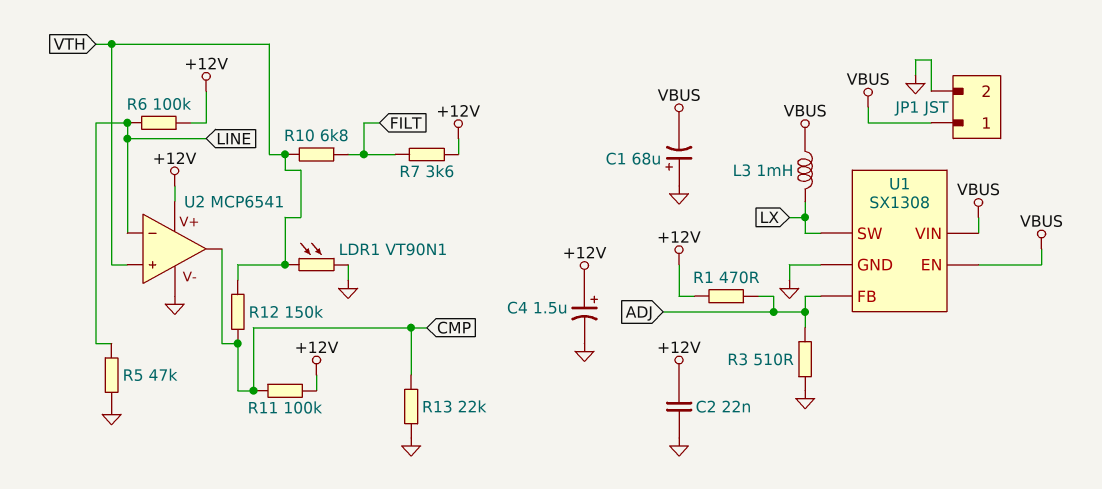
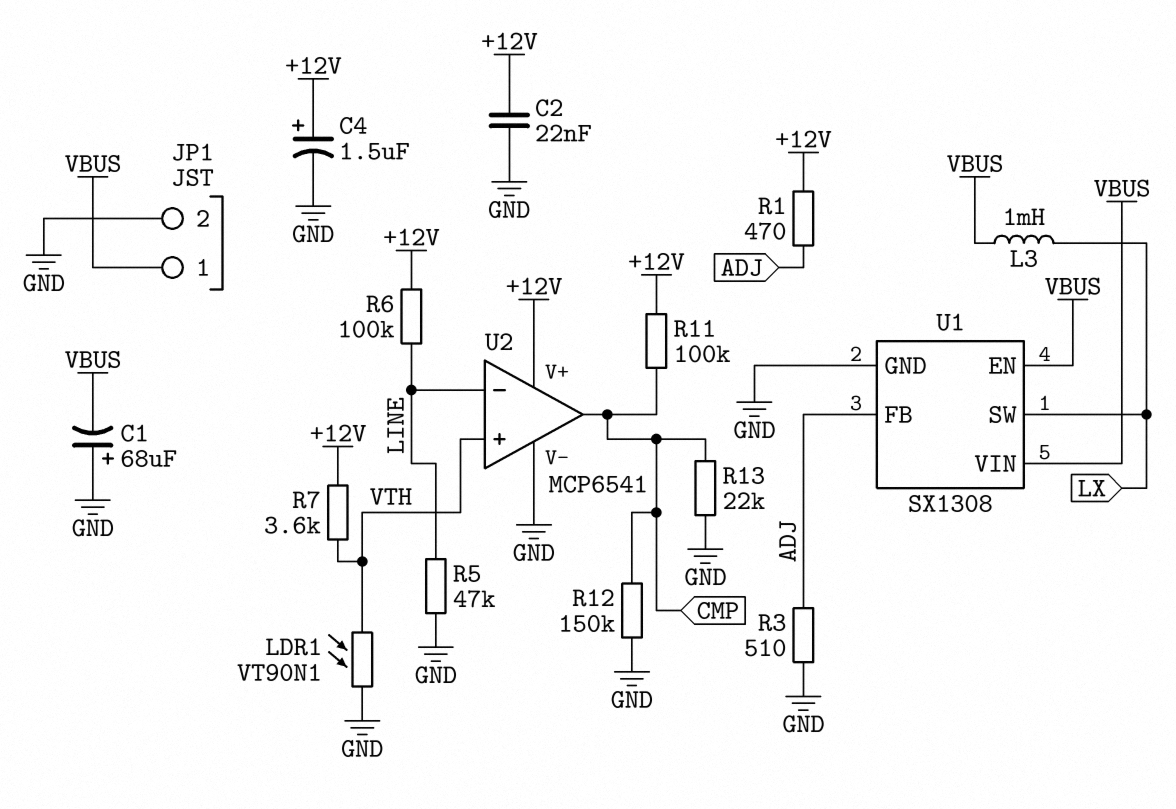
R7: 3.6k (+12V, FILT) -> 3.6k (+12V, VTH)
R10: 6.8k (FILT, VTH) -> none
R12: 150k (CMP, VTH) -> 150k (CMP, GND)

